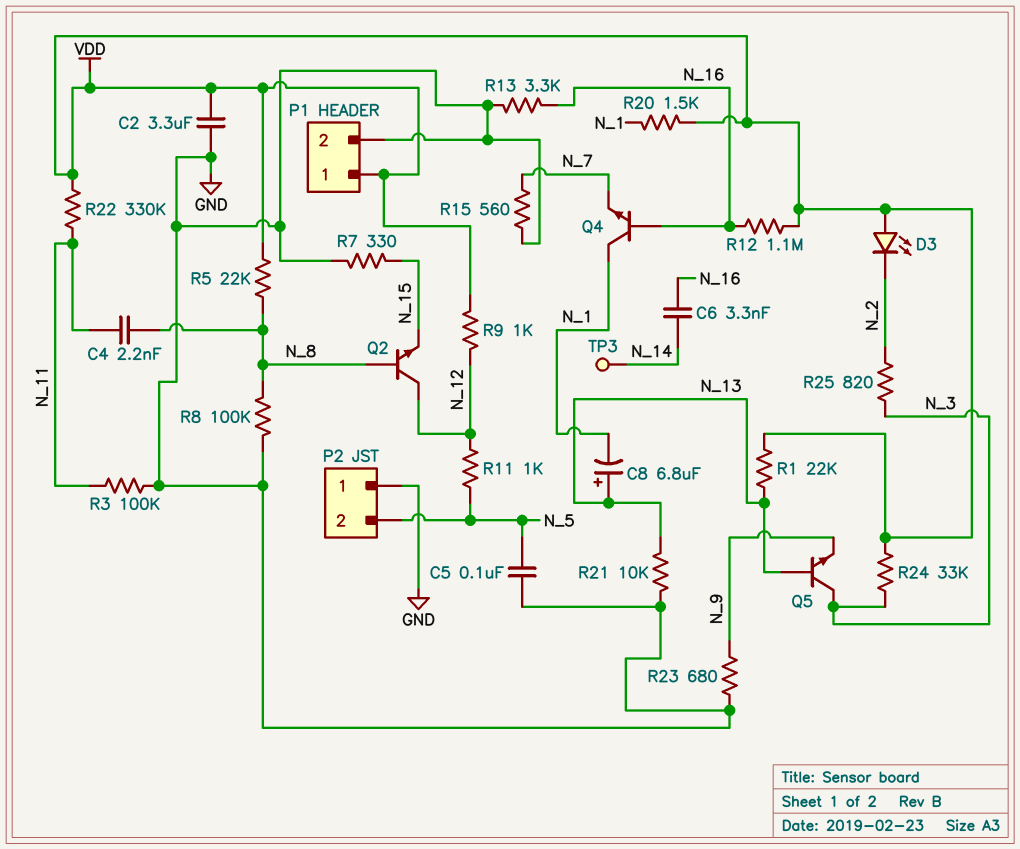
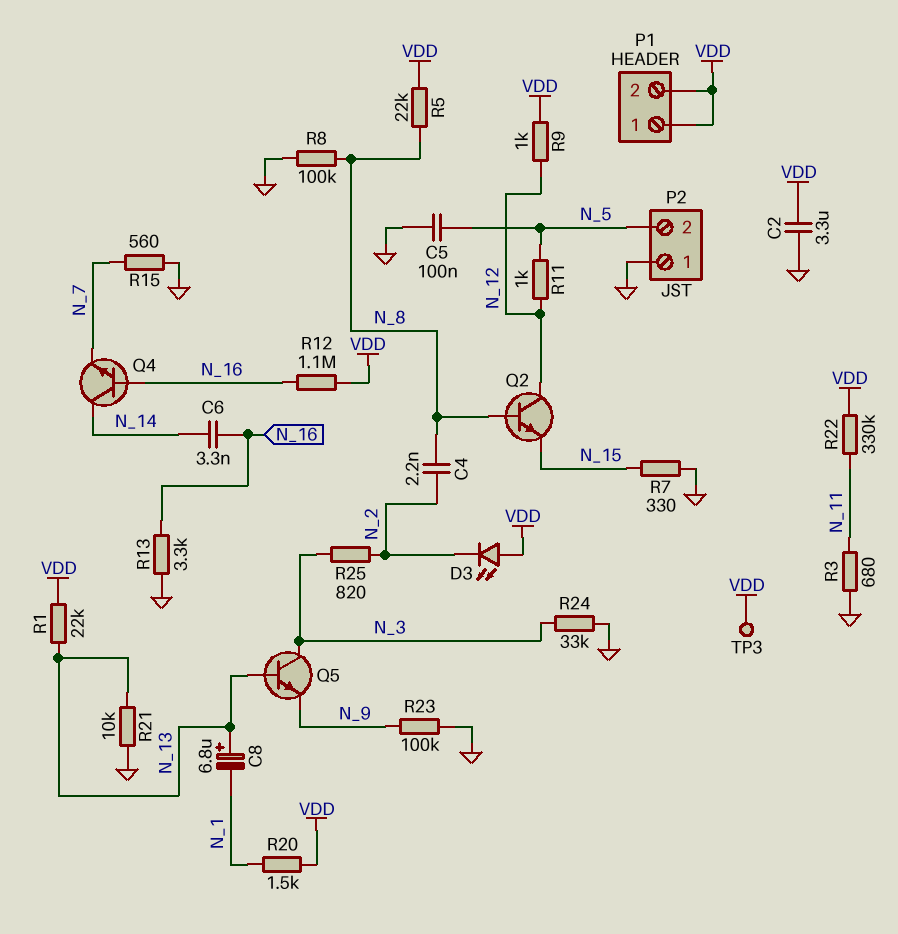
C4: 2.2nF (N_8, N_11) -> 2.2nF (N_2, N_8)
P1 pin 2: GND -> VDD
Q4: NPN (B N_16, C N_1, E N_7) -> NPN (B N_16, C N_14, E N_7)
R3: 100k (GND, N_11) -> 680 (GND, N_11)
R23: 680 (GND, N_9) -> 100k (GND, N_9)
R24: 33k (N_3, VDD) -> 33k (GND, N_3)
TP3: test point (N_14) -> test point (VDD)

